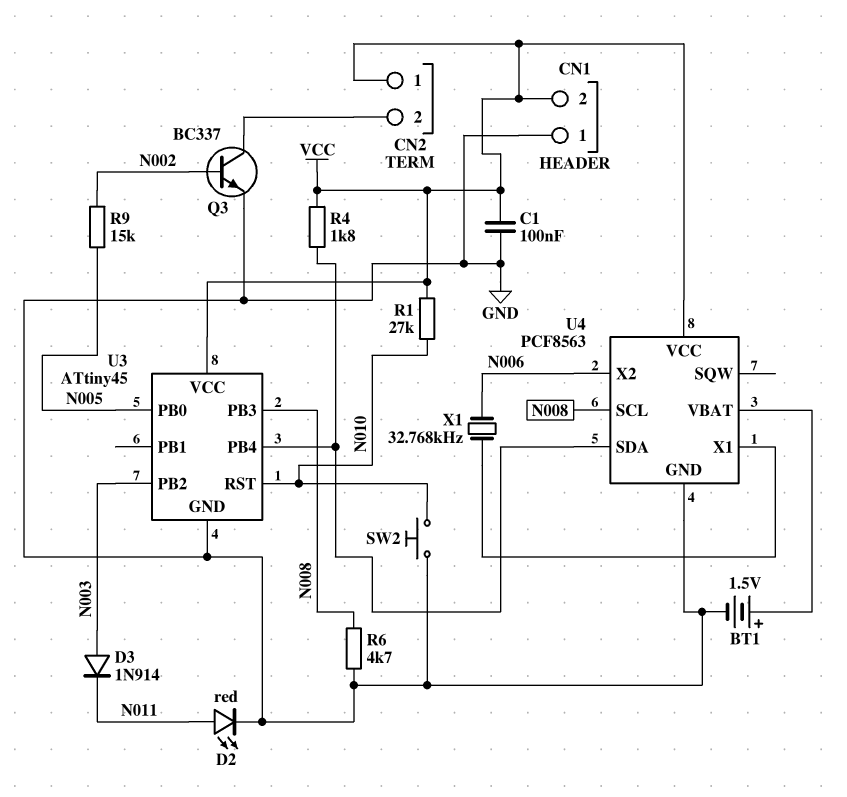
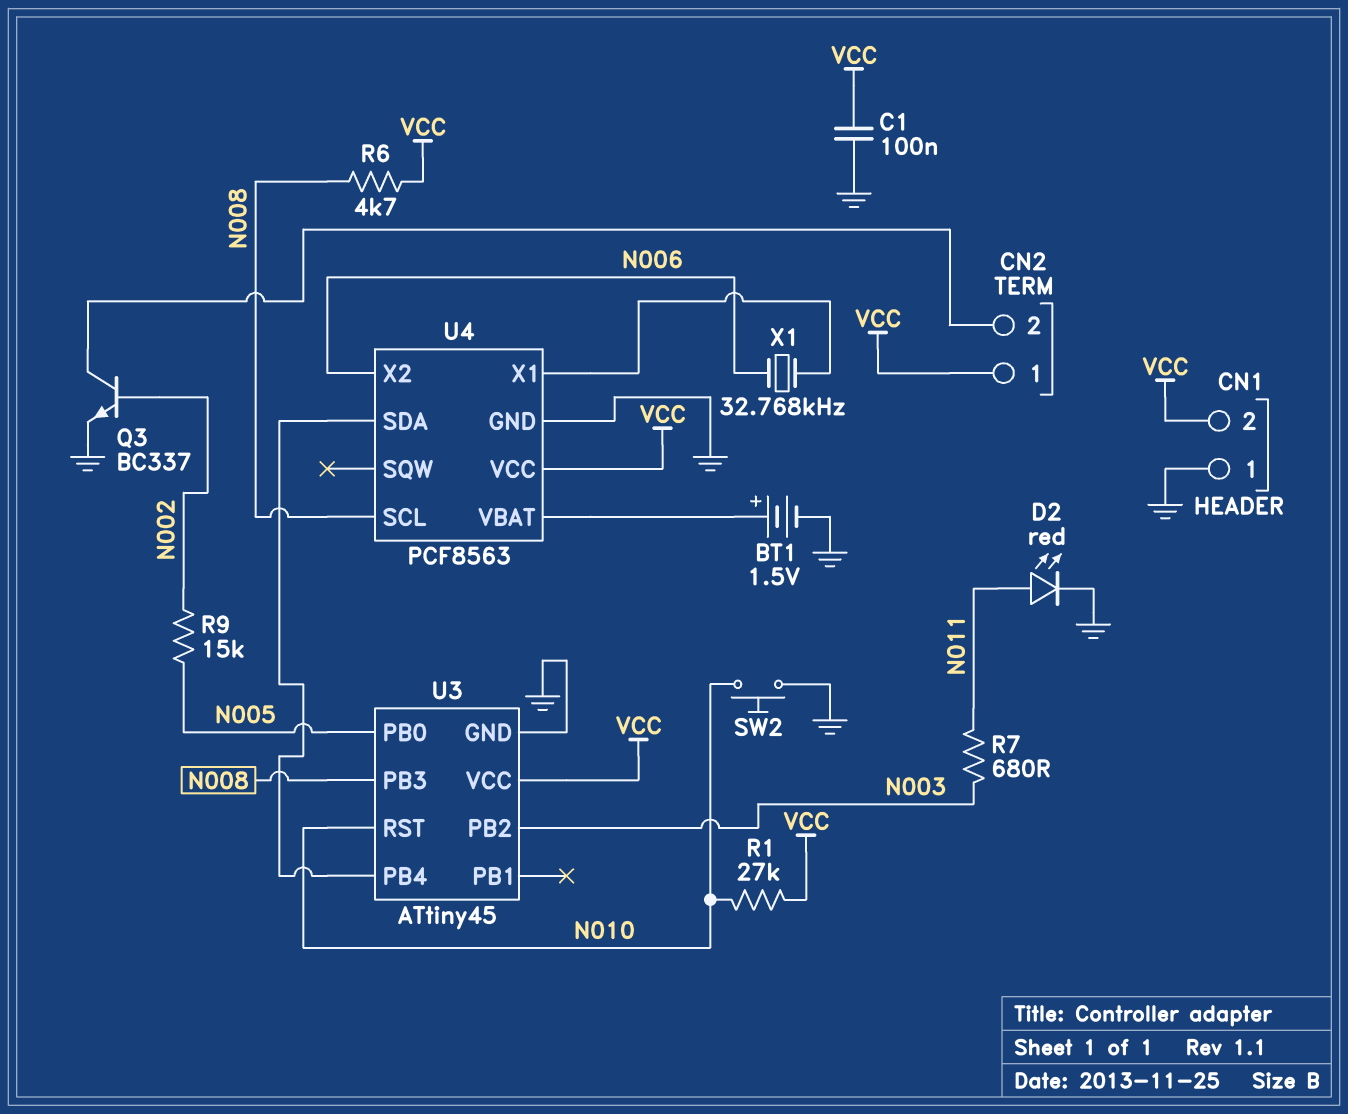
D3: diode 1N914 (A N003, K N011) -> none
R4: 1.8k (U3/PB4, VCC) -> none
R6: 4.7k (GND, N008) -> 4.7k (N008, VCC)
R7: none -> 680 (N003, N011)

